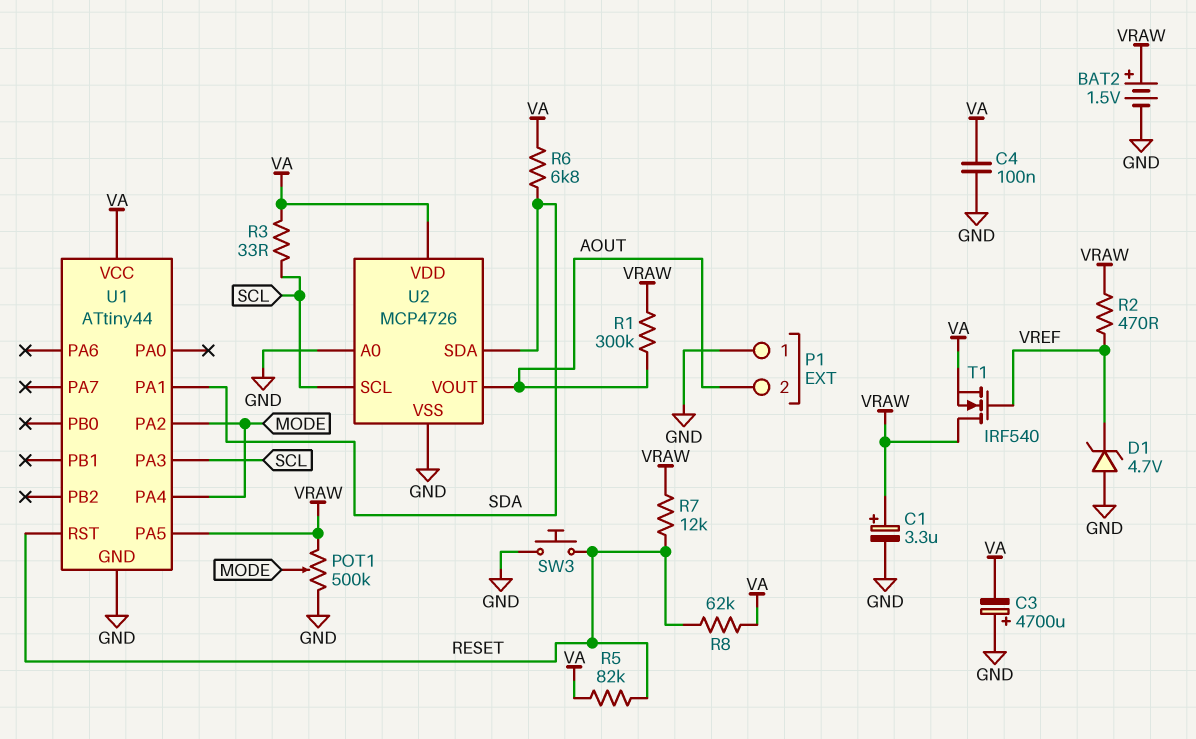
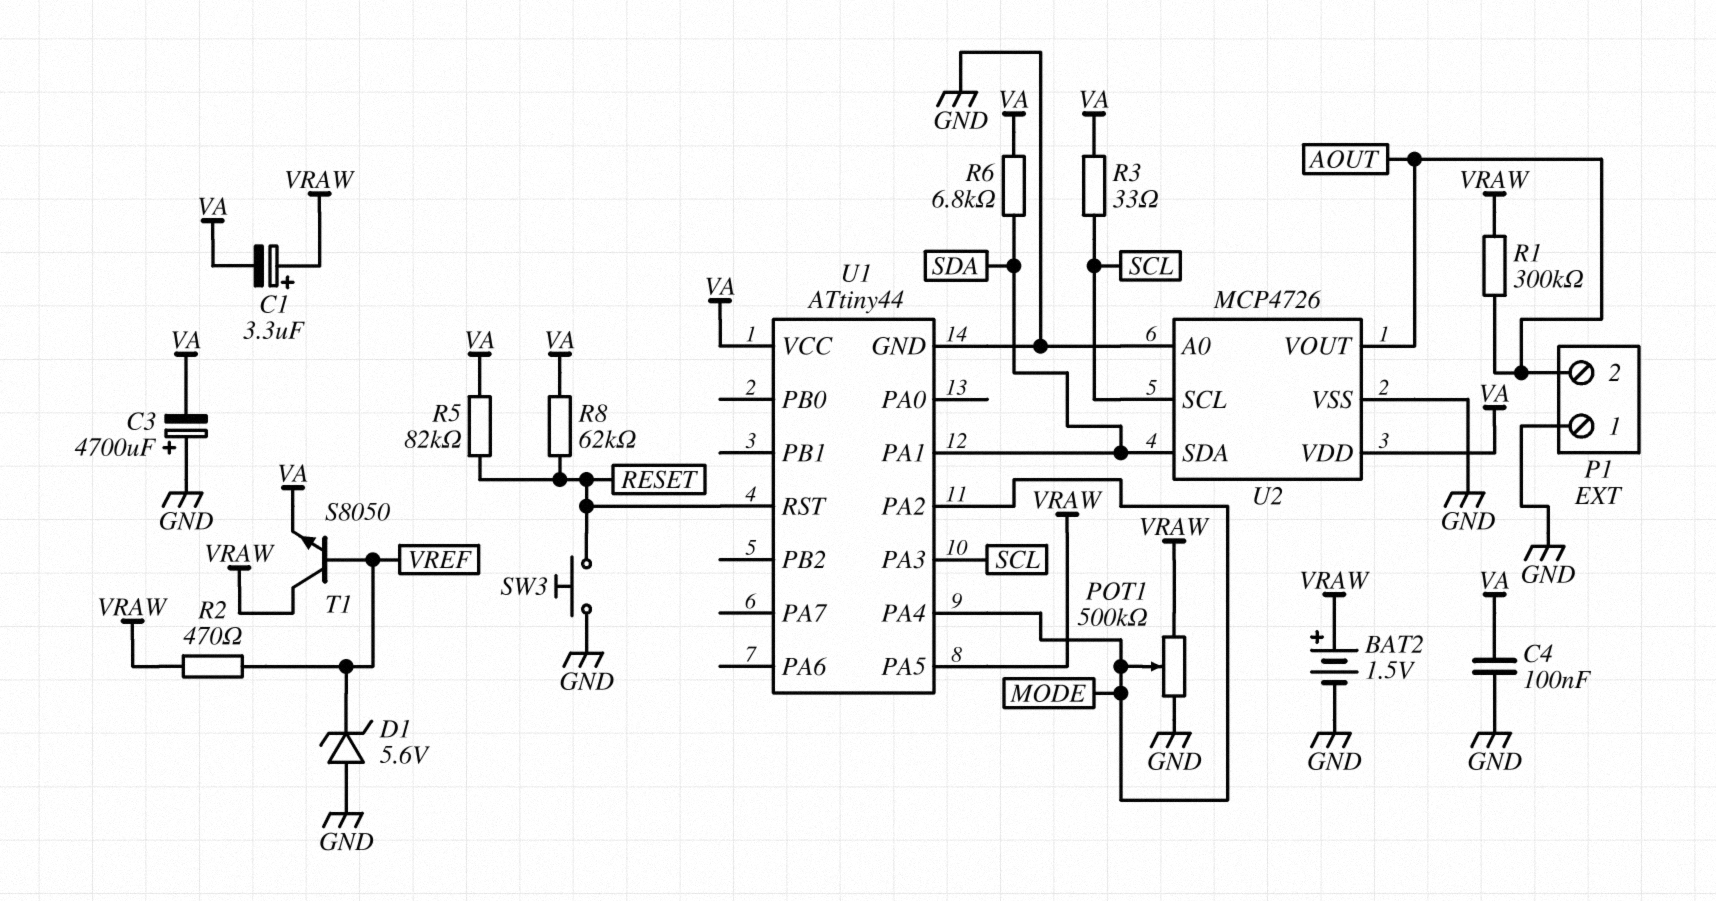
C1: 3.3uF (plus VRAW, minus GND) -> 3.3uF (plus VRAW, minus VA)
D1: zener 4.7V (A GND, K VREF) -> zener 5.6V (A GND, K VREF)
R7: 12k (RESET, VRAW) -> none
T1: NMOS IRF540 (G VREF, D VRAW, S VA) -> NPN S8050 (B VREF, C VRAW, E VA)

